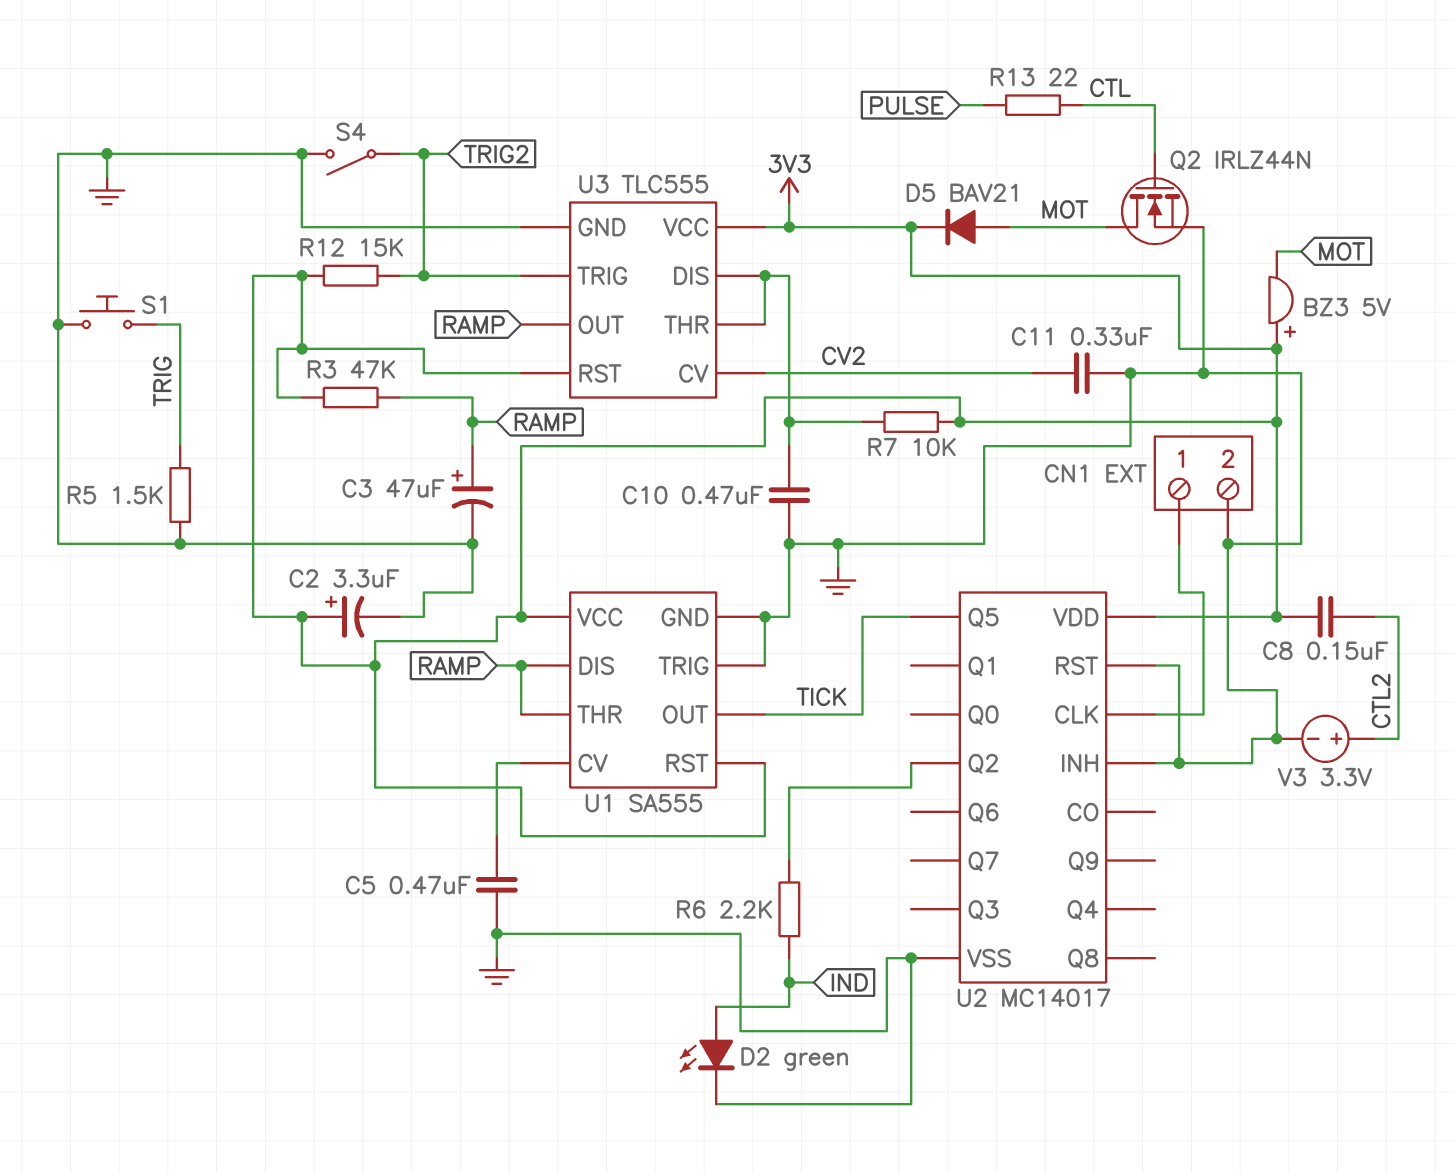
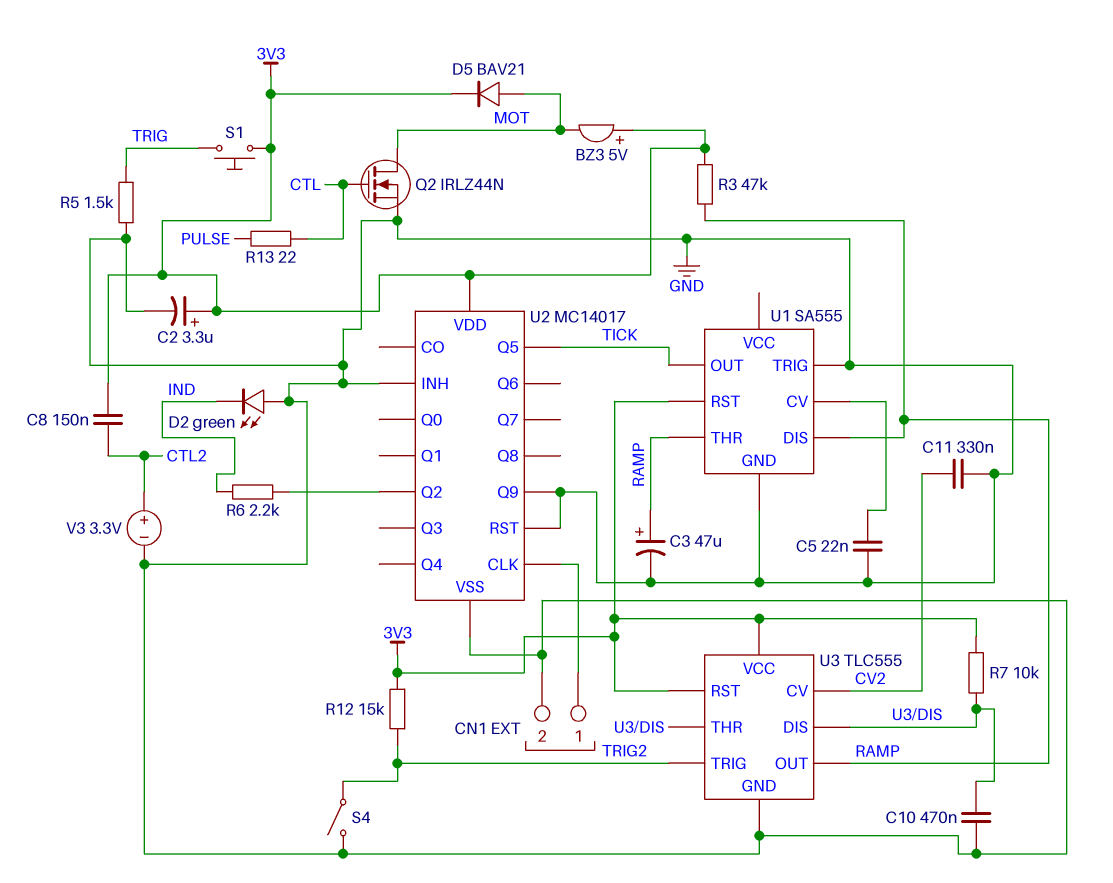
C5: 470nF (GND, U1/CV) -> 22nF (GND, U1/CV)
D2: LED green (A IND, K GND) -> LED green (A GND, K IND)
S1: button (GND, TRIG) -> button (3V3, TRIG)
U1 pin VCC: 3V3 -> none
U2 pin Q9: none -> GND

